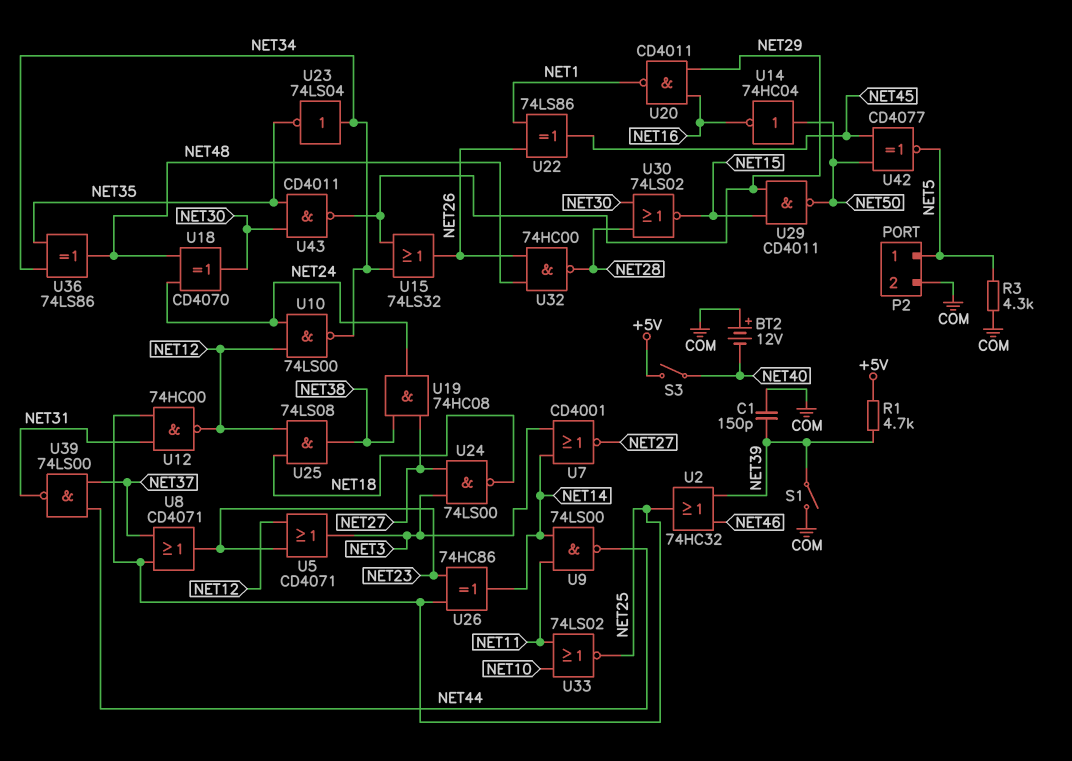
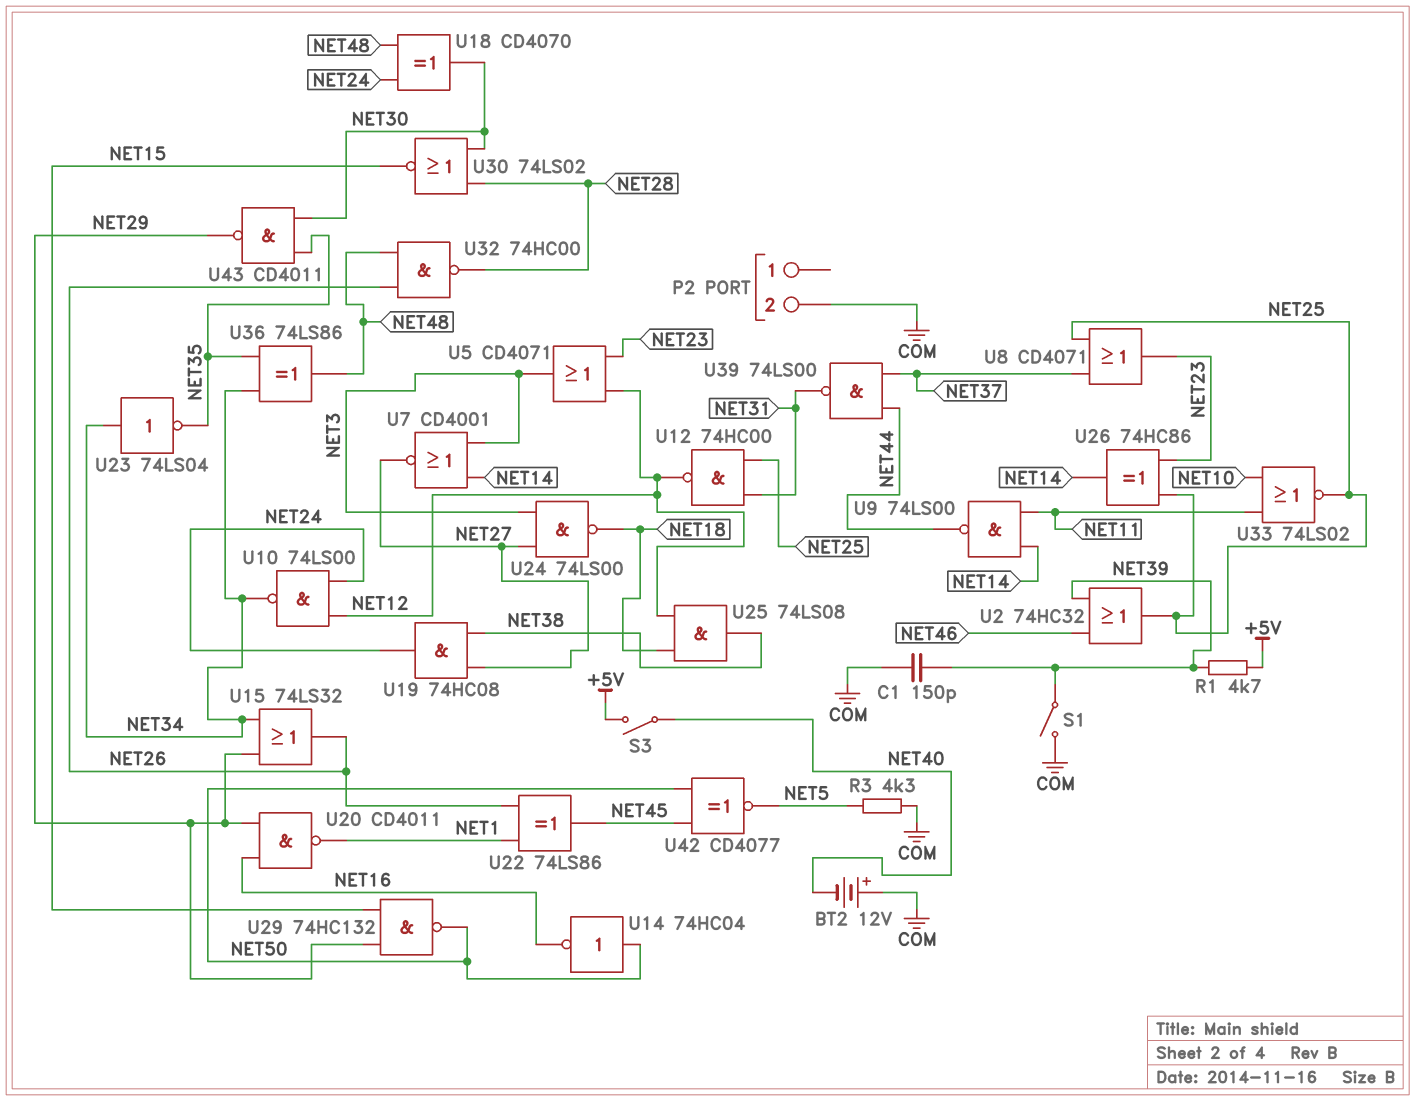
P2 pin 1: NET5 -> none
U29: NAND CD4011 (in NET15, in NET29, out NET50) -> NAND 74HC132 (in NET15, in NET29, out NET50)

